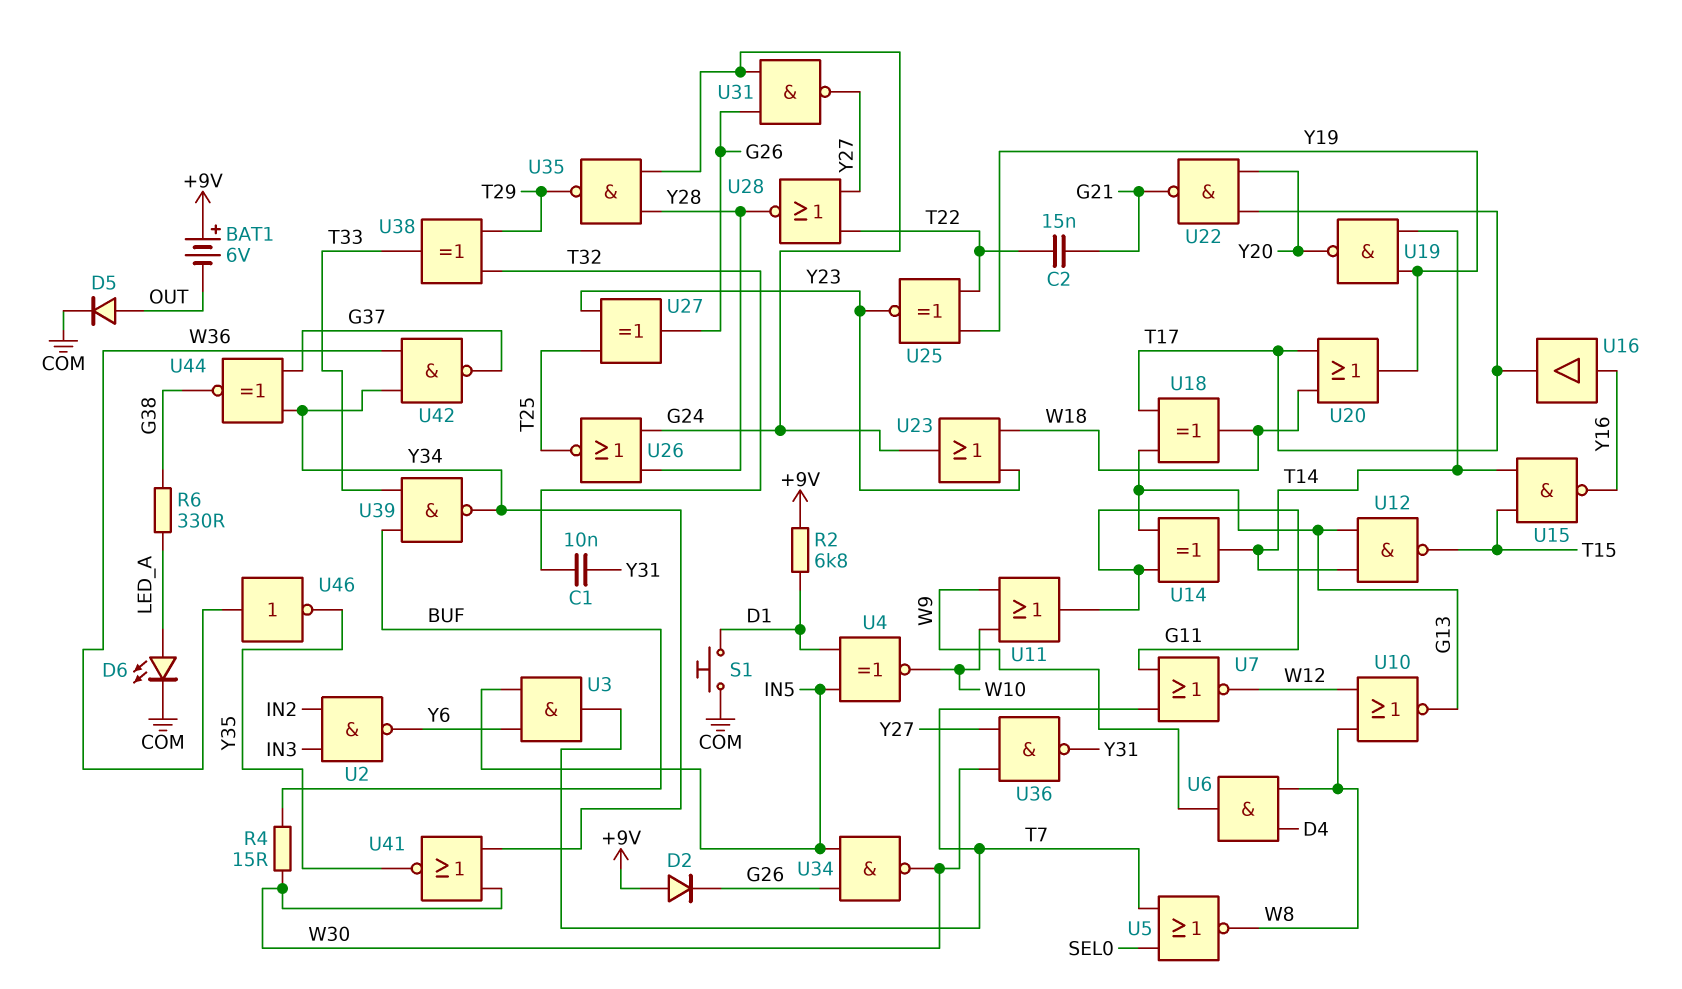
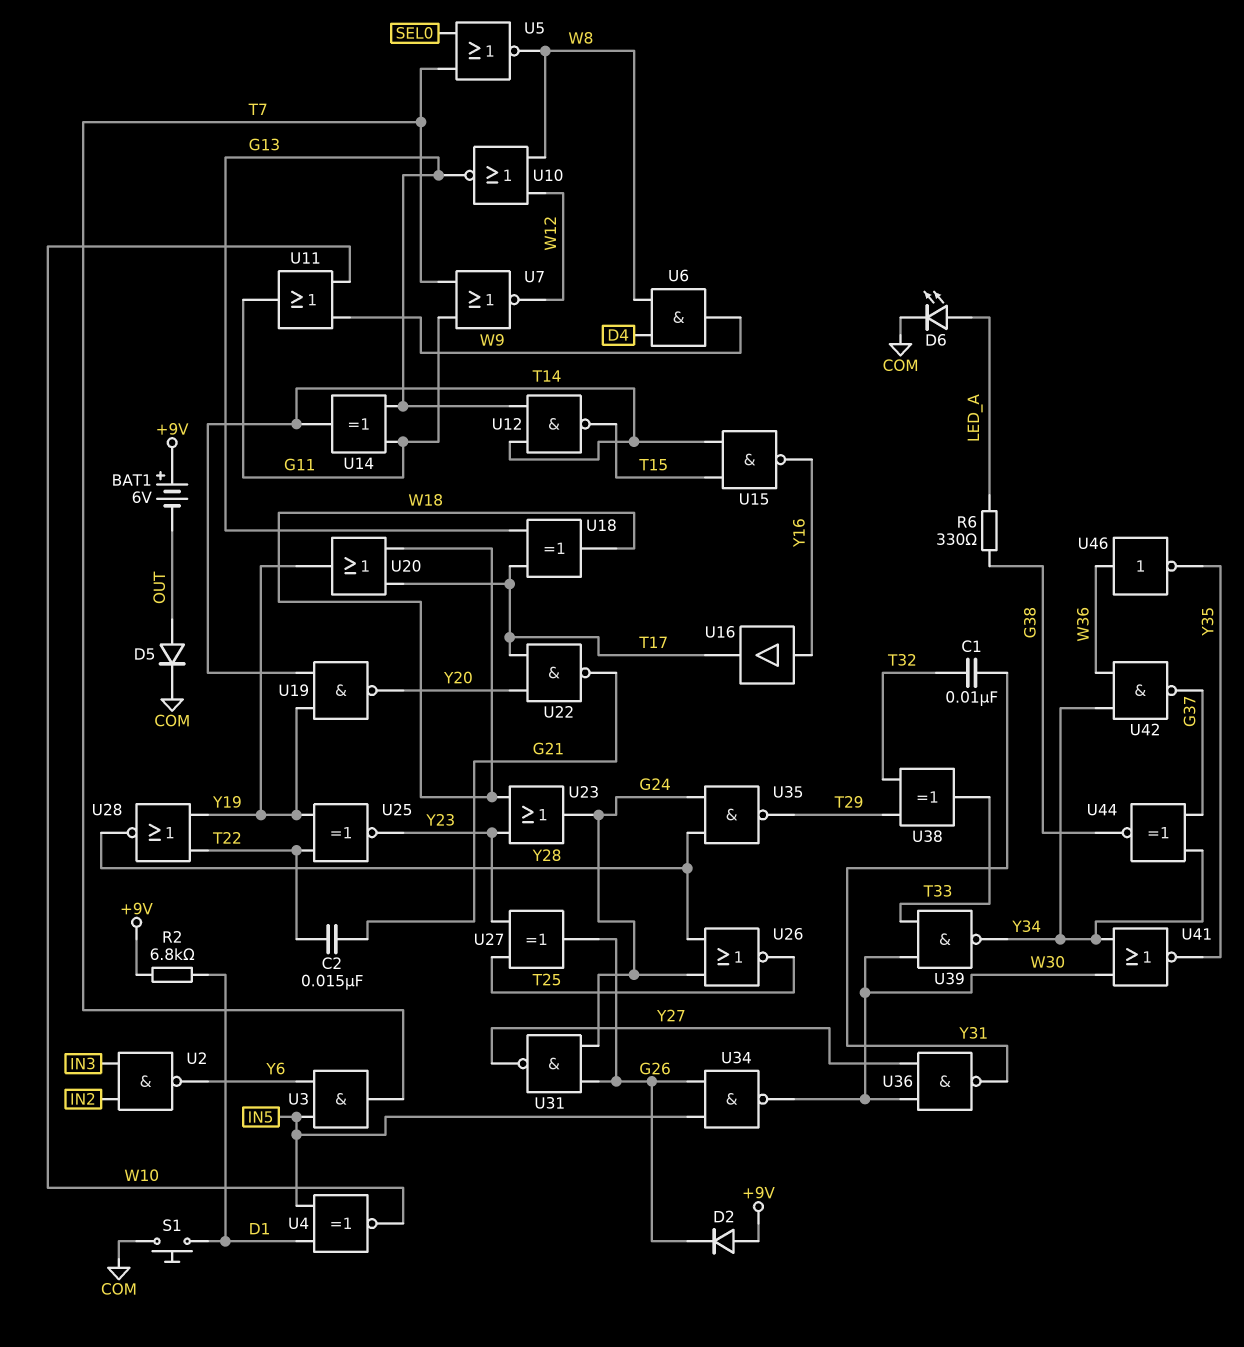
R4: 15 (BUF, W30) -> none
U28: NOR (in T22, in Y27, out Y28) -> NOR (in T22, in Y19, out Y28)
U39: NAND (in BUF, in T33, out Y34) -> NAND (in T33, in W30, out Y34)

